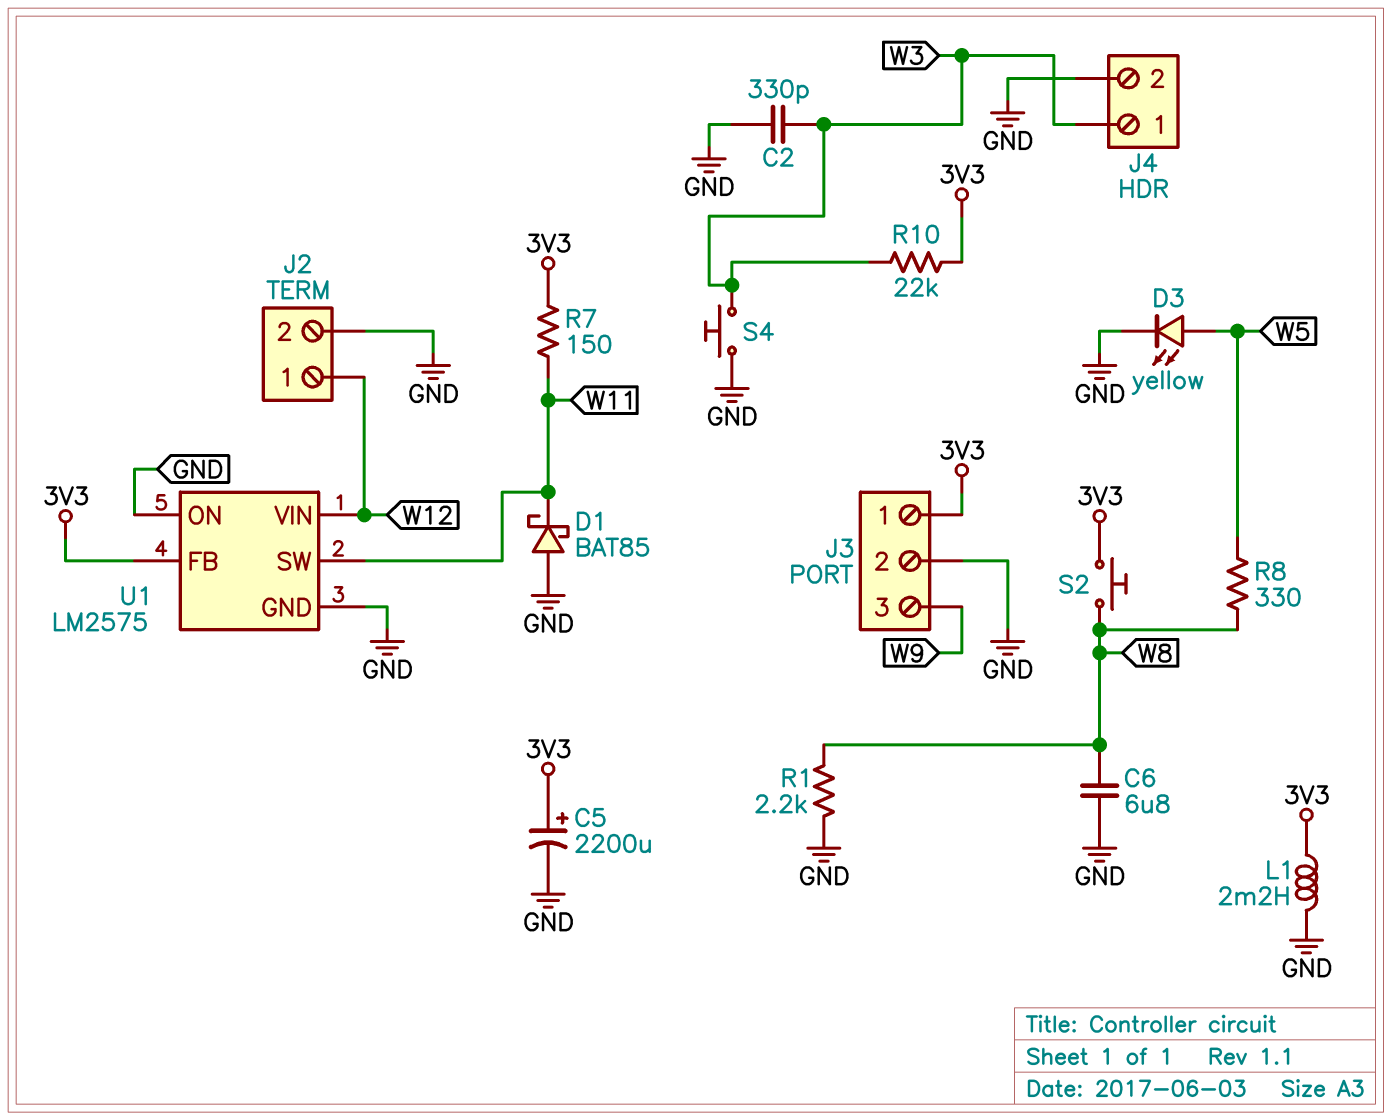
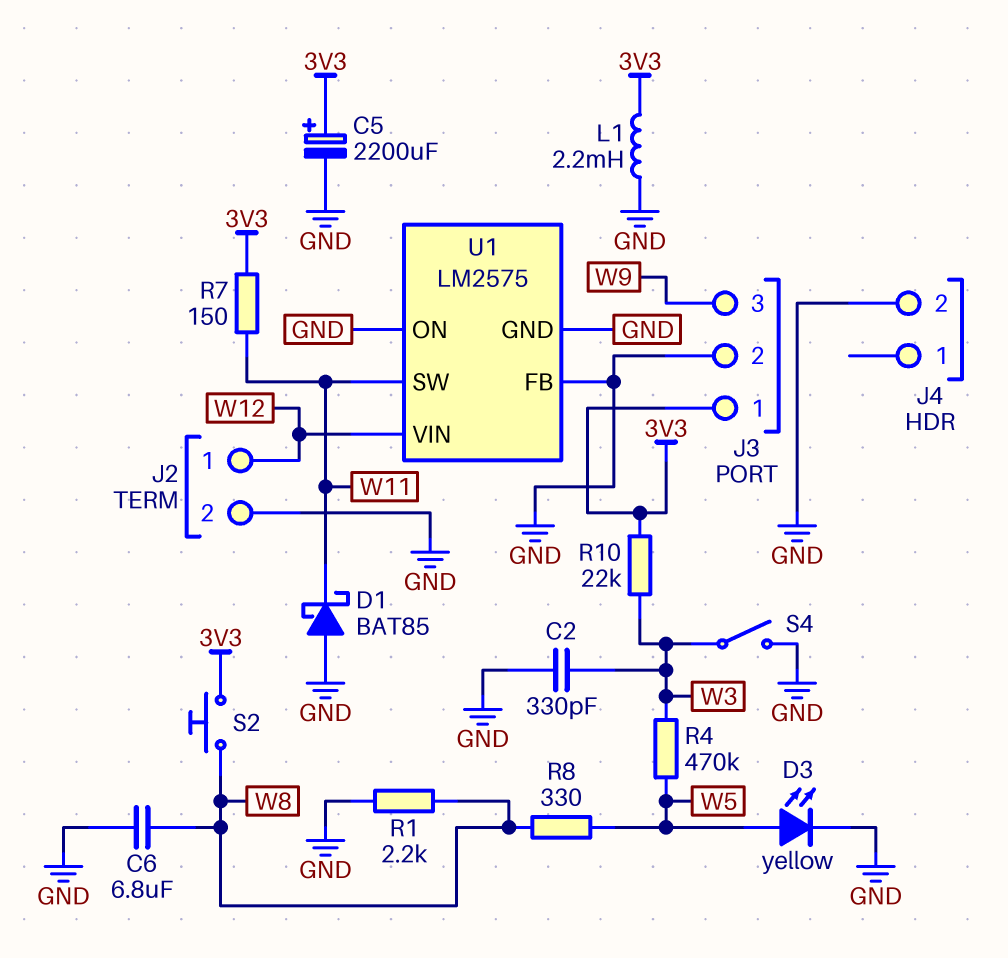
J4 pin 1: W3 -> none
R4: none -> 470k (W3, W5)
S4: button (GND, W3) -> switch (GND, W3)
U1 pin FB: 3V3 -> GND

